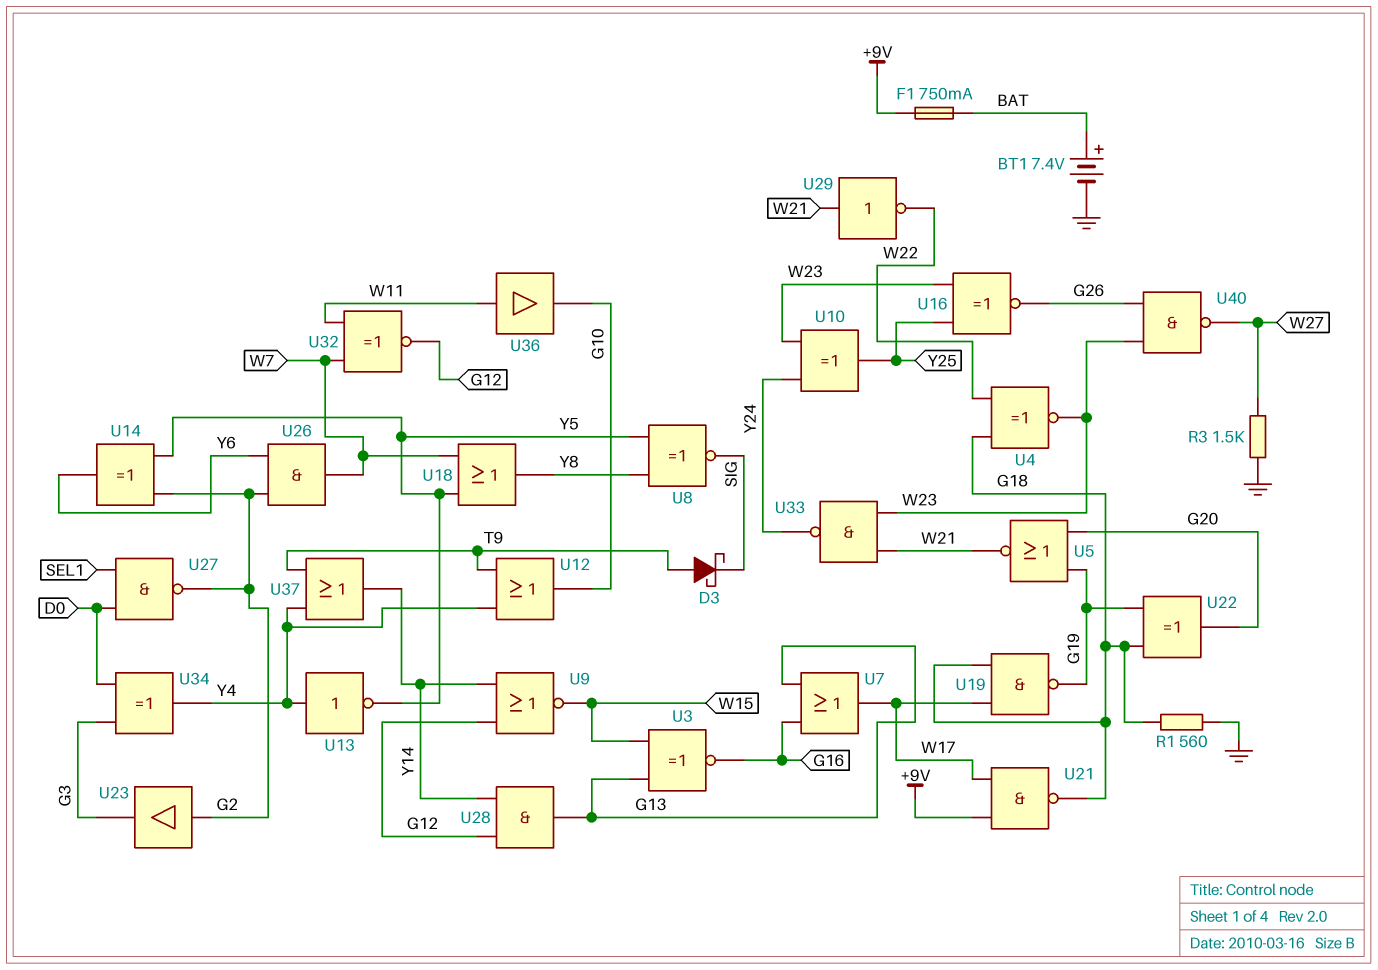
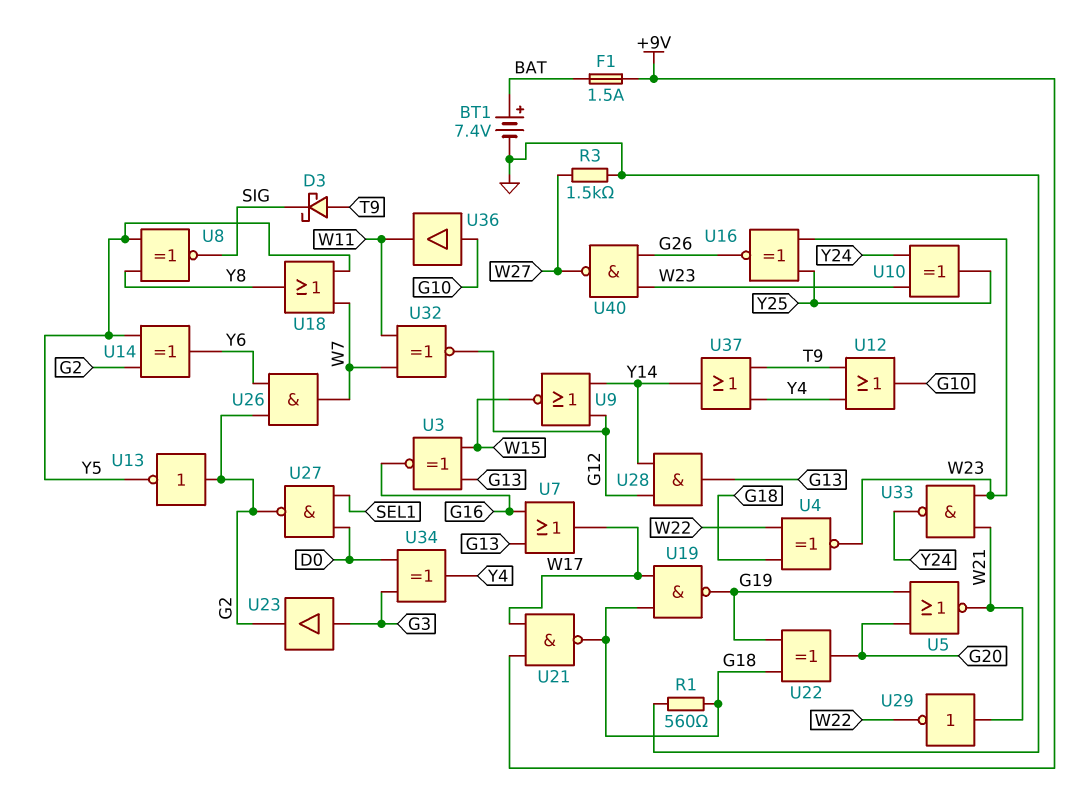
F1: 750mA (+9V, BAT) -> 1.5A (+9V, BAT)
U13: NOT (in Y4, out Y5) -> NOT (in G2, out Y5)
U23: buffer (in G2, out G3) -> buffer (in G3, out G2)
U36: buffer (in W11, out G10) -> buffer (in G10, out W11)

